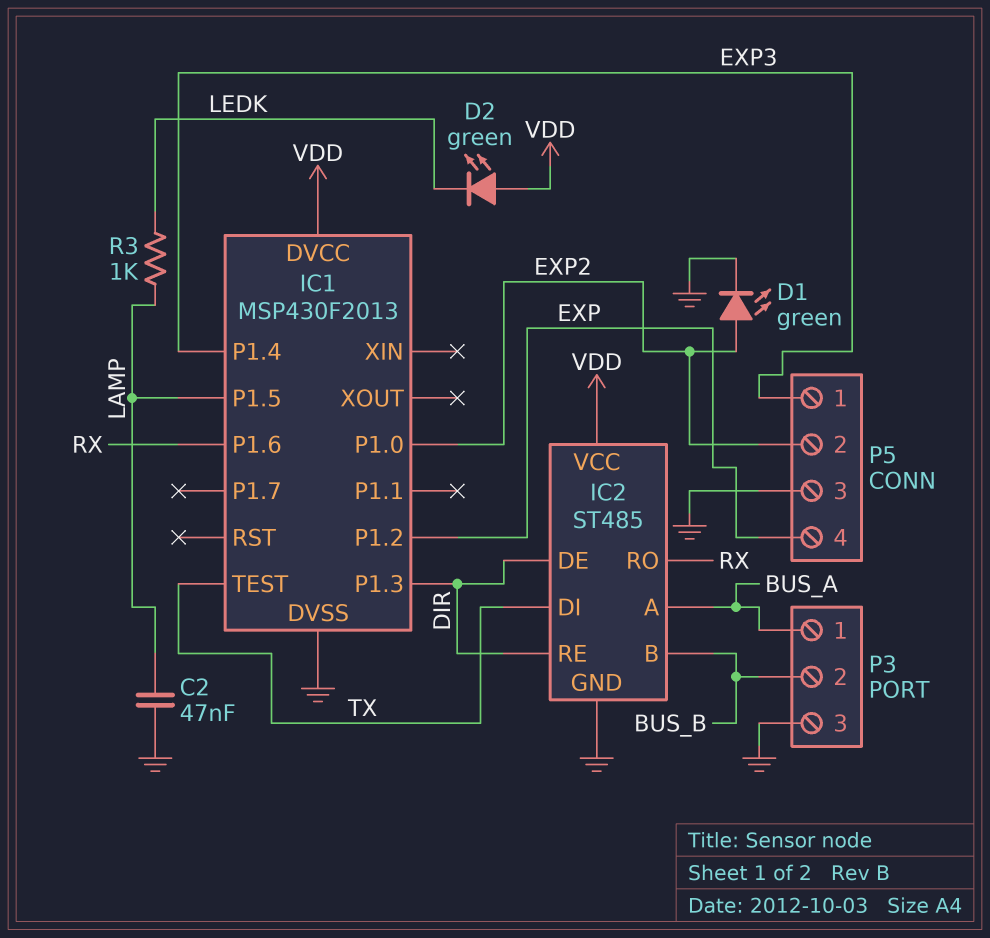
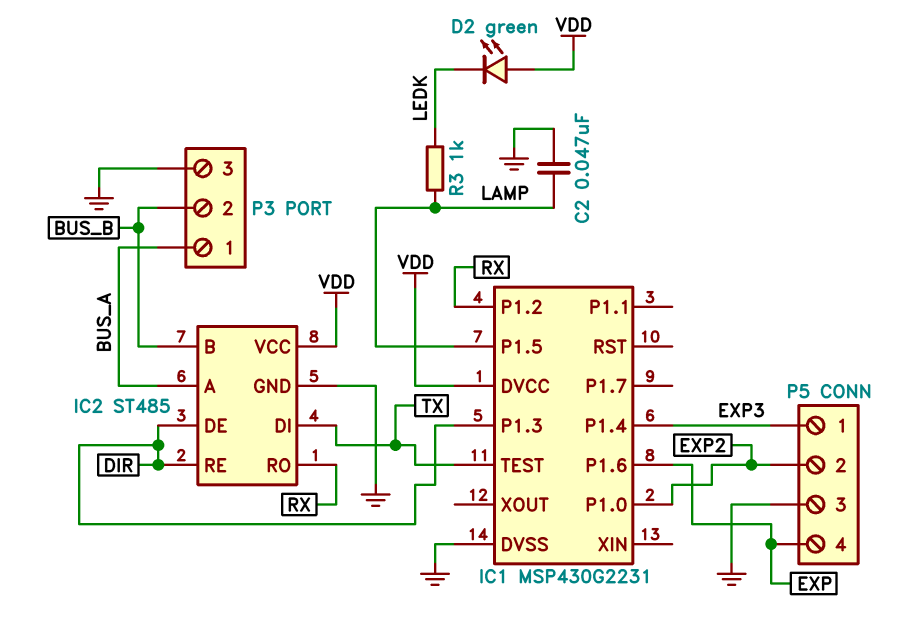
D1: LED green (A EXP2, K GND) -> none
IC1: MSP430F2013 -> MSP430G2231
IC1 pin P1.2: EXP -> RX
IC1 pin P1.6: RX -> EXP

